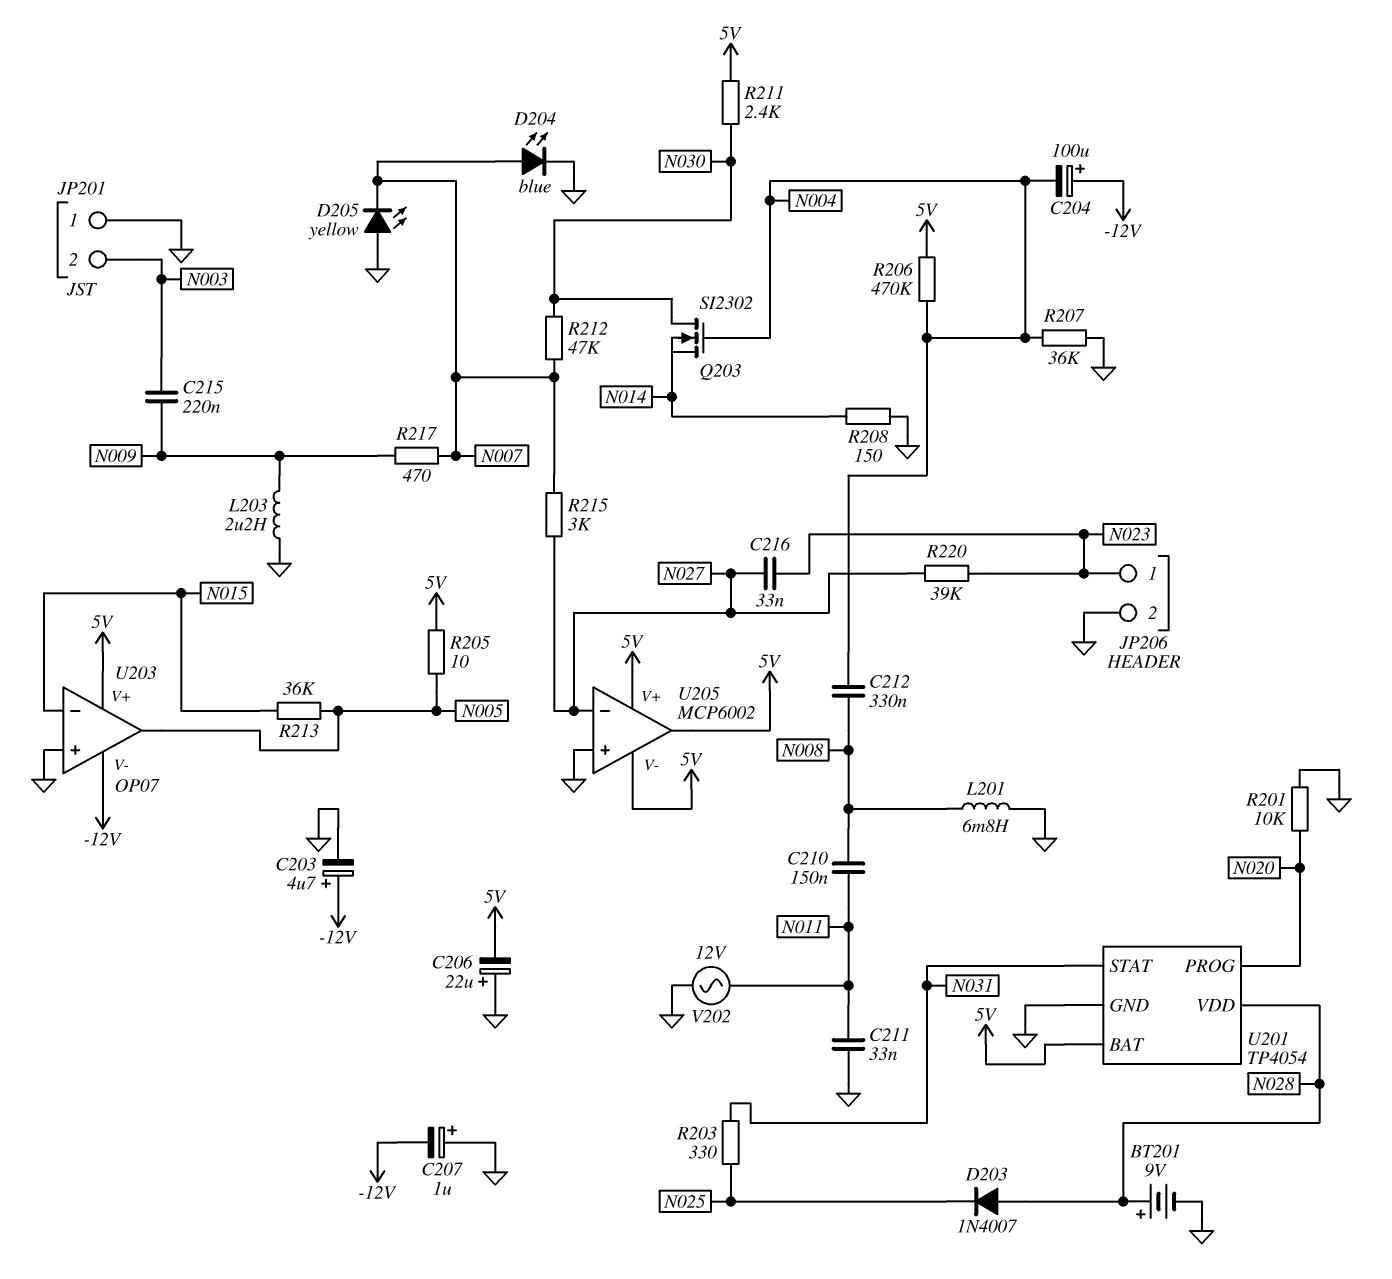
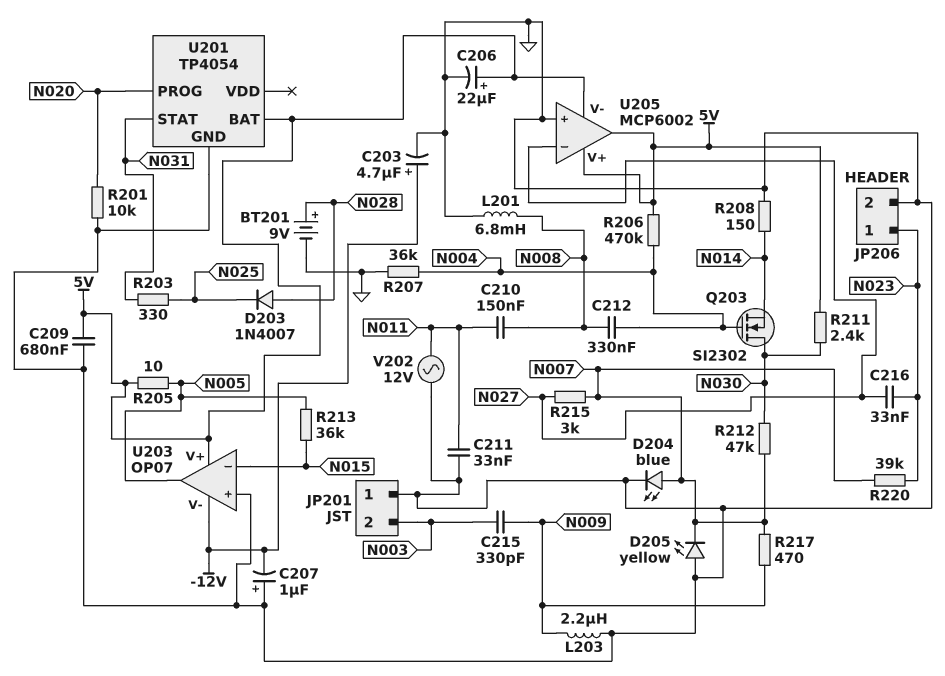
C204: 100uF (plus -12V, minus N004) -> none
C206: 22uF (plus GND, minus 5V) -> 22uF (plus 5V, minus GND)
C209: none -> 680nF (5V, GND)
C215: 220nF (N003, N009) -> 330pF (N003, N009)
R220: 39k (N023, N027) -> 39k (N007, N023)
U201 pin VDD: N028 -> none

